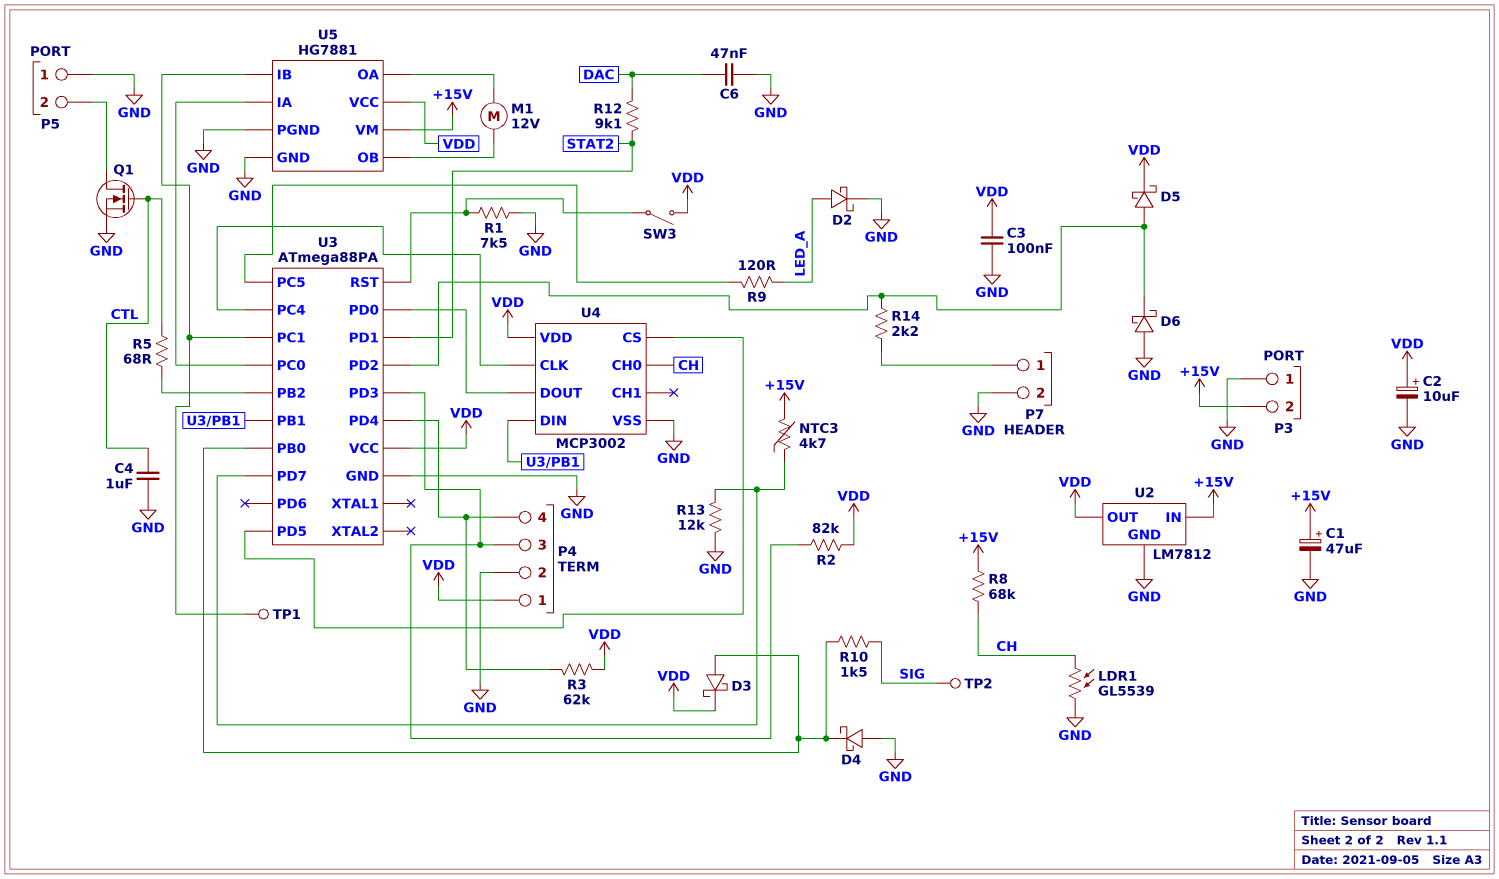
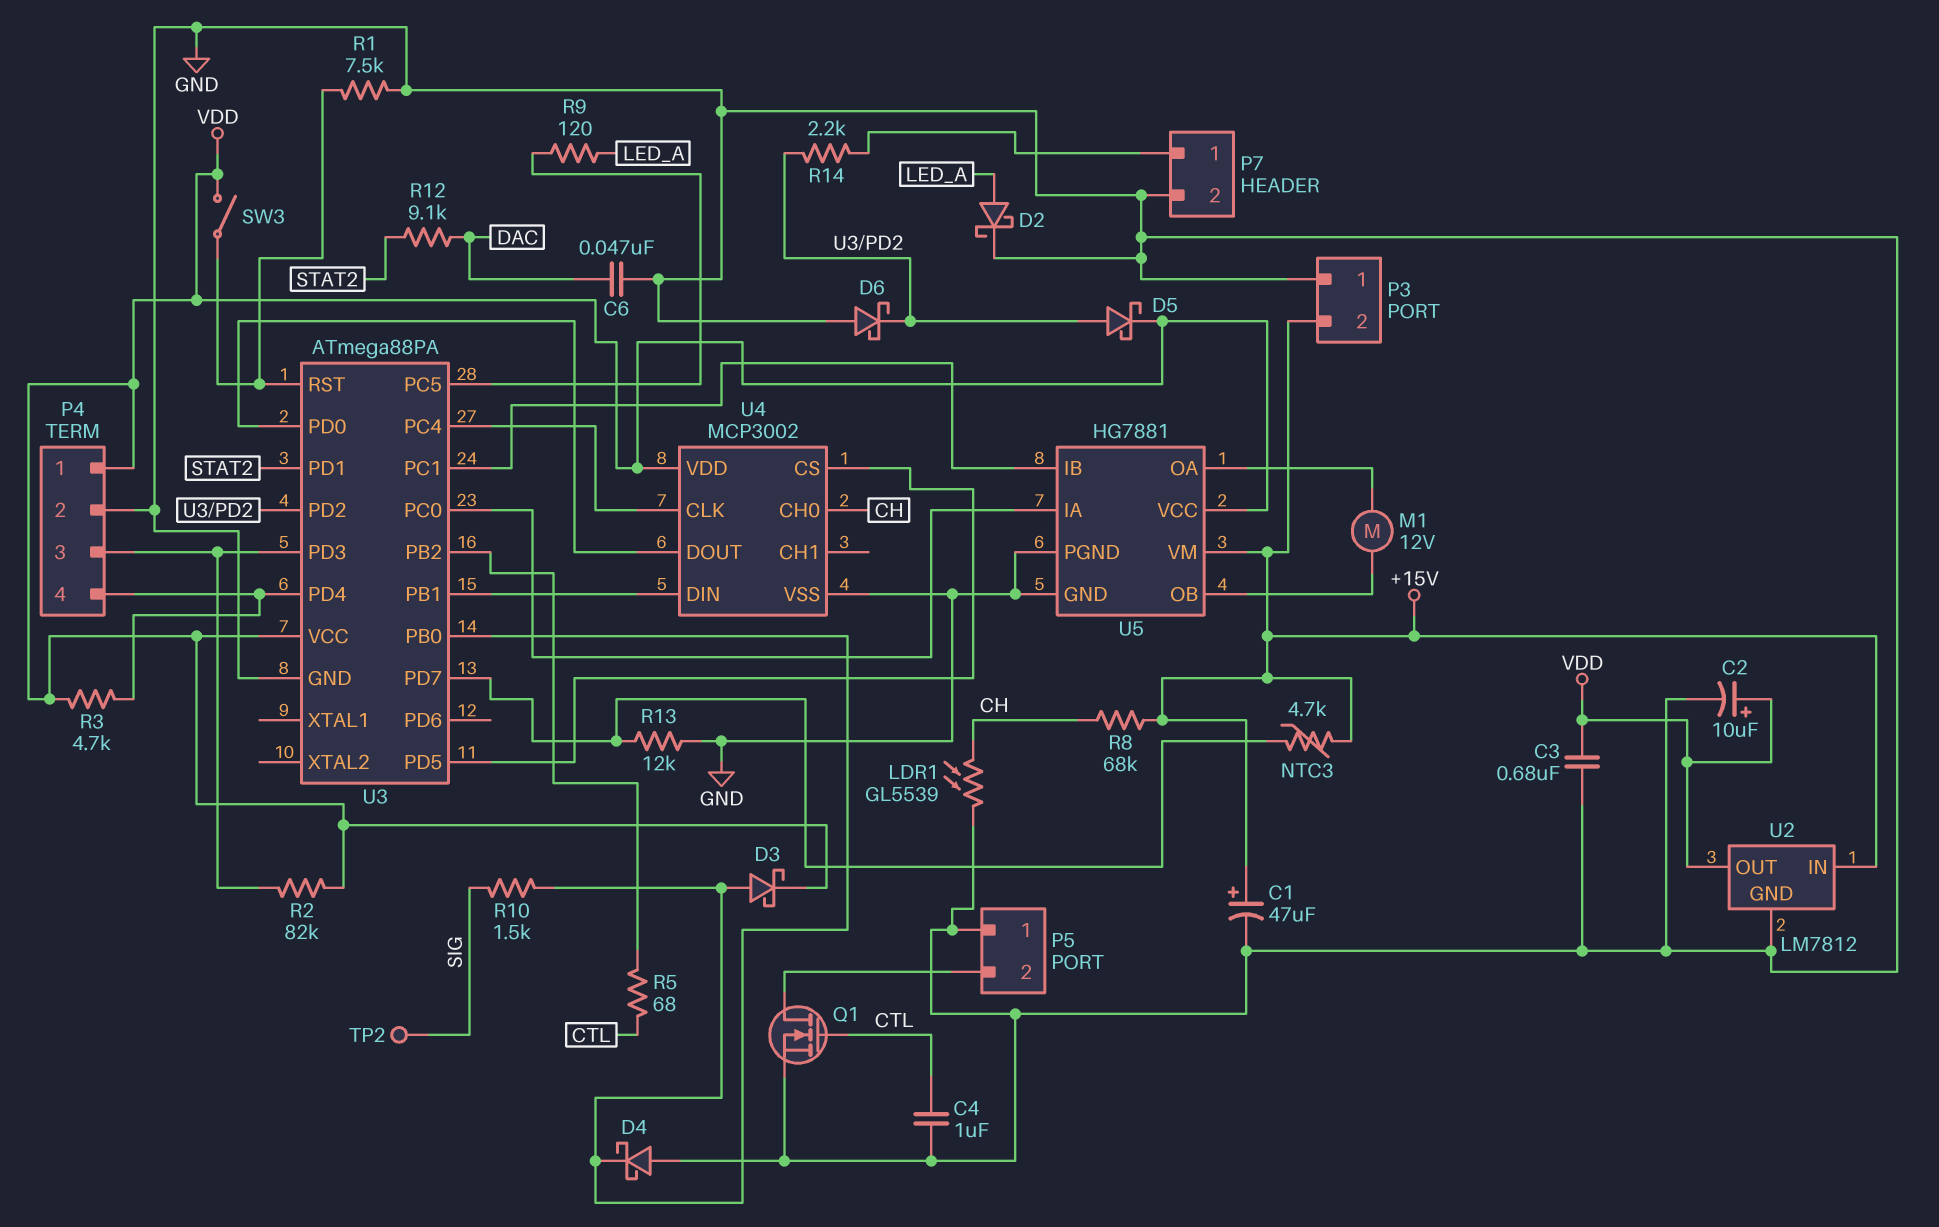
C3: 100nF (GND, VDD) -> 680nF (GND, VDD)
R3: 62k (P4/4, VDD) -> 4.7k (P4/4, VDD)
TP1: test point (U3/PC1) -> none

